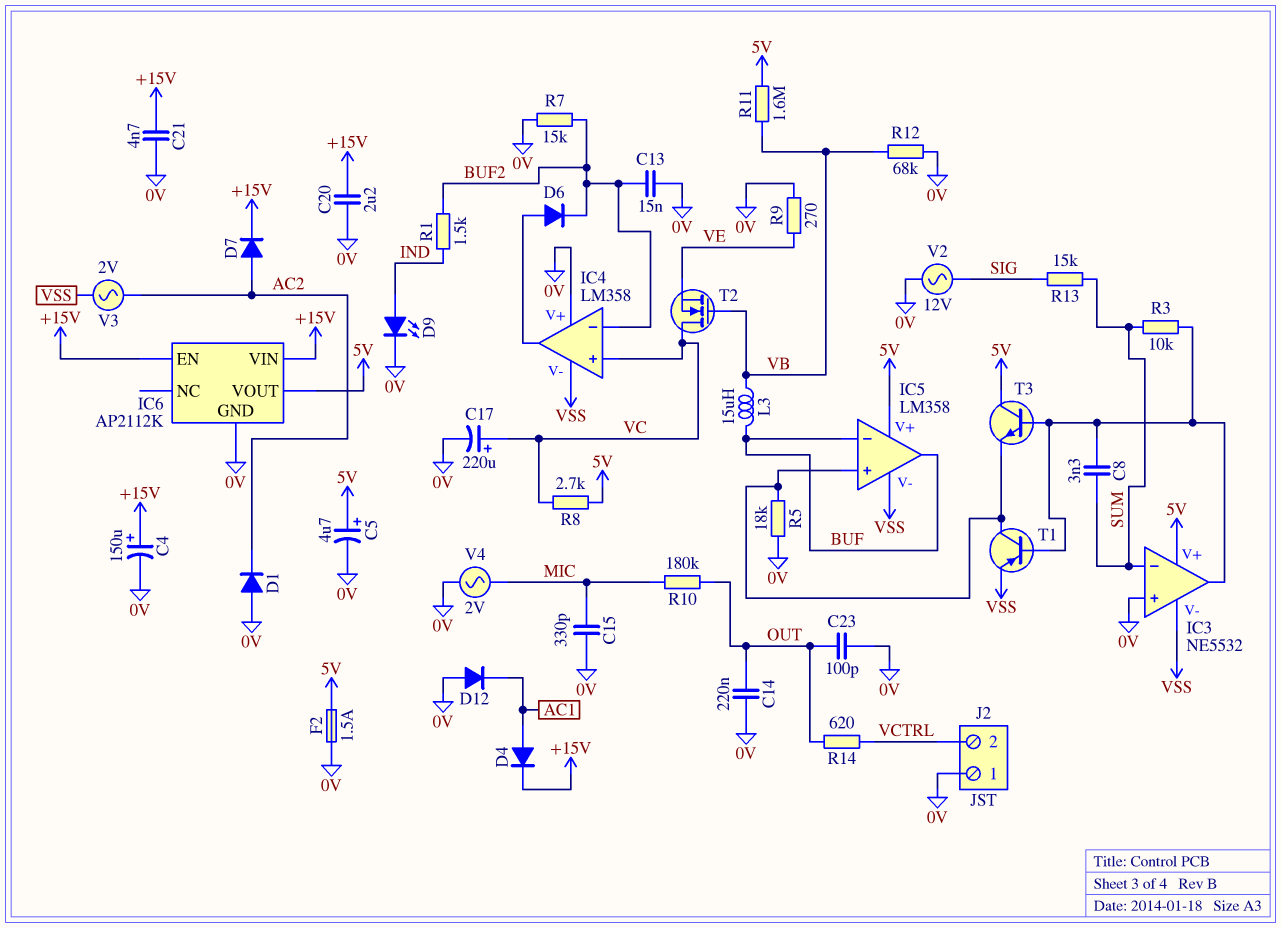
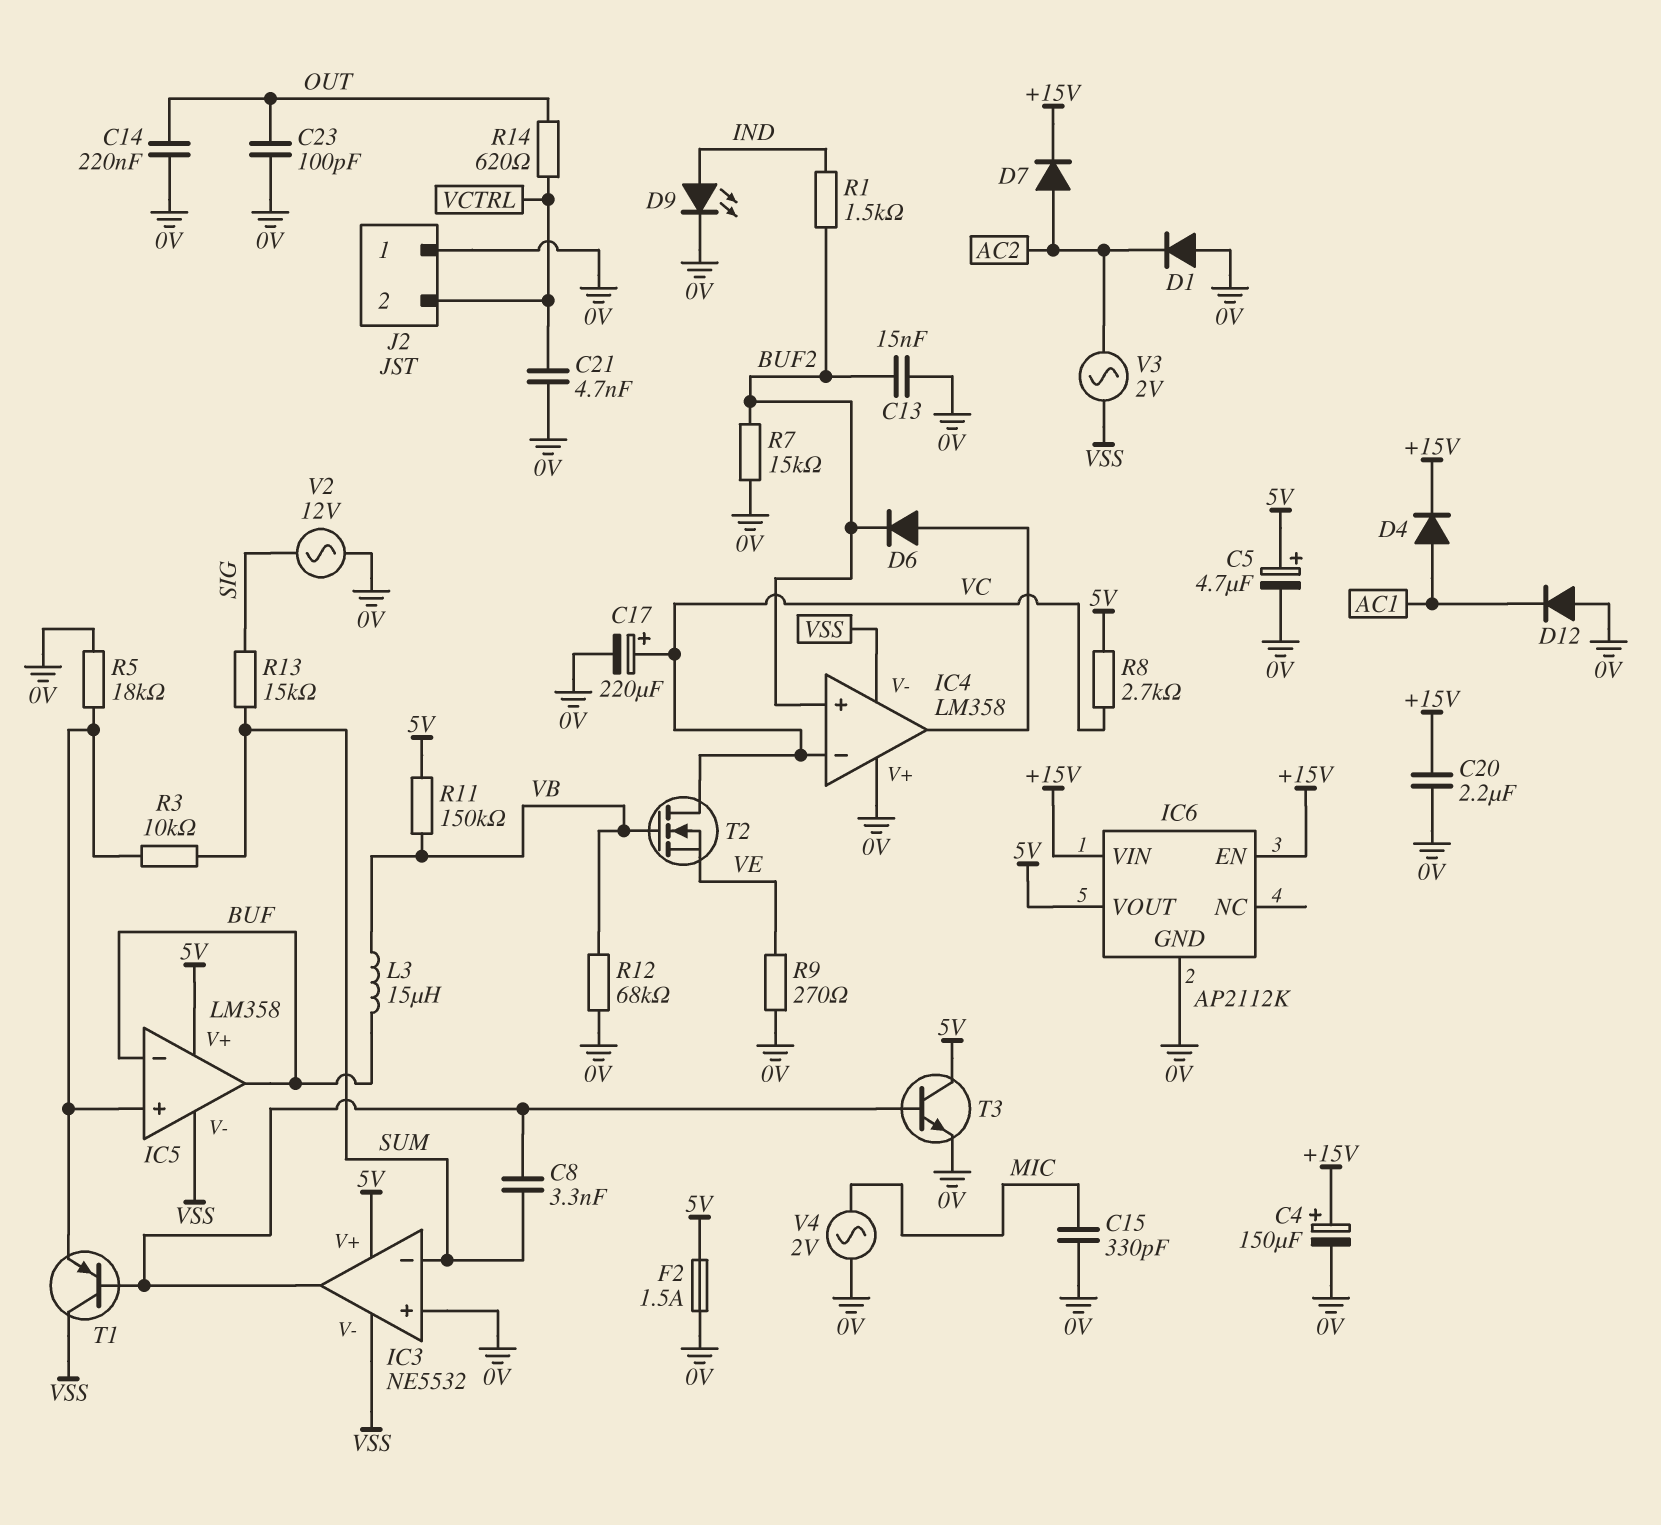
C21: 4.7nF (+15V, 0V) -> 4.7nF (0V, VCTRL)
IC4 pin in+: VC -> BUF2
IC4 pin in-: BUF2 -> VC
R3: 10k (IC3/out, SUM) -> 10k (IC5/in+, SUM)
R10: 180k (MIC, OUT) -> none
R11: 1.6M (5V, VB) -> 150k (5V, VB)
T1: PNP (B IC3/out, C IC5/in+, E VSS) -> PNP (B IC3/out, C VSS, E IC5/in+)
T3: NPN (B IC3/out, C 5V, E IC5/in+) -> NPN (B IC3/out, C 5V, E 0V)

